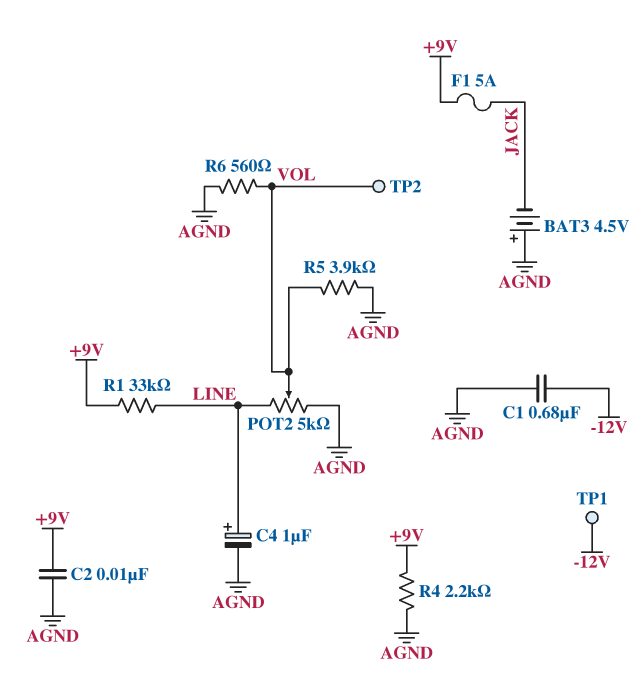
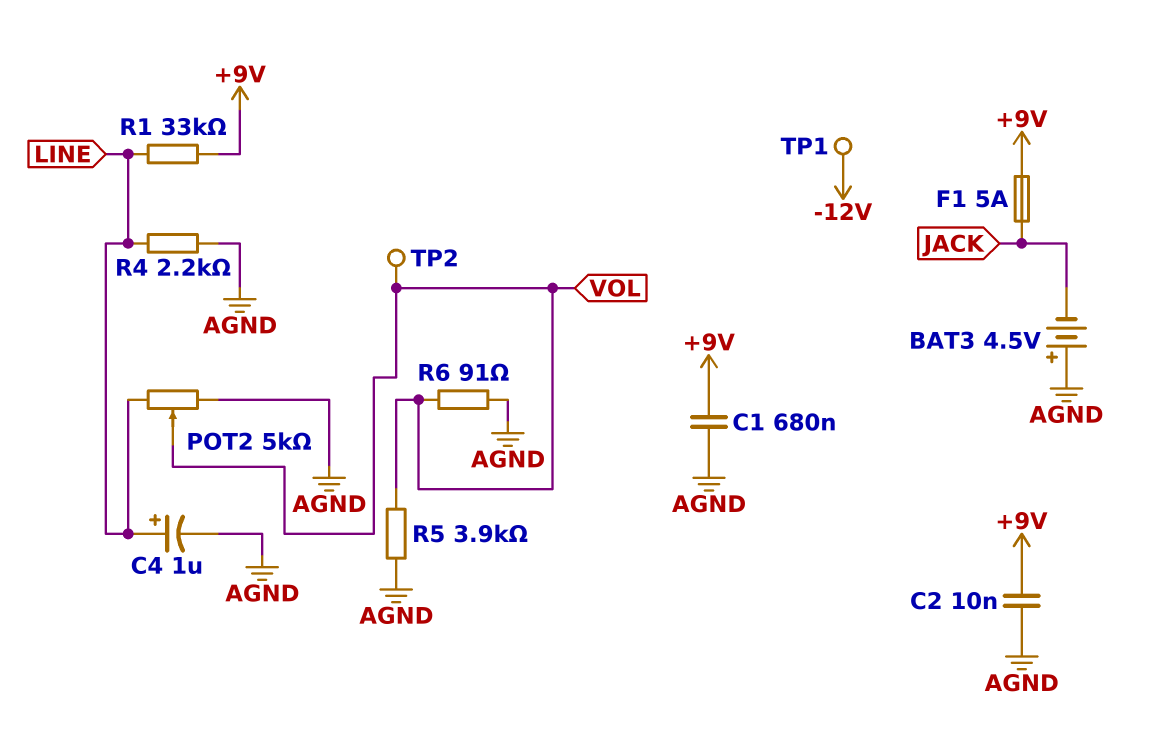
C1: 680nF (-12V, AGND) -> 680nF (+9V, AGND)
R4: 2.2k (+9V, AGND) -> 2.2k (AGND, LINE)
R6: 560 (AGND, VOL) -> 91 (AGND, VOL)

